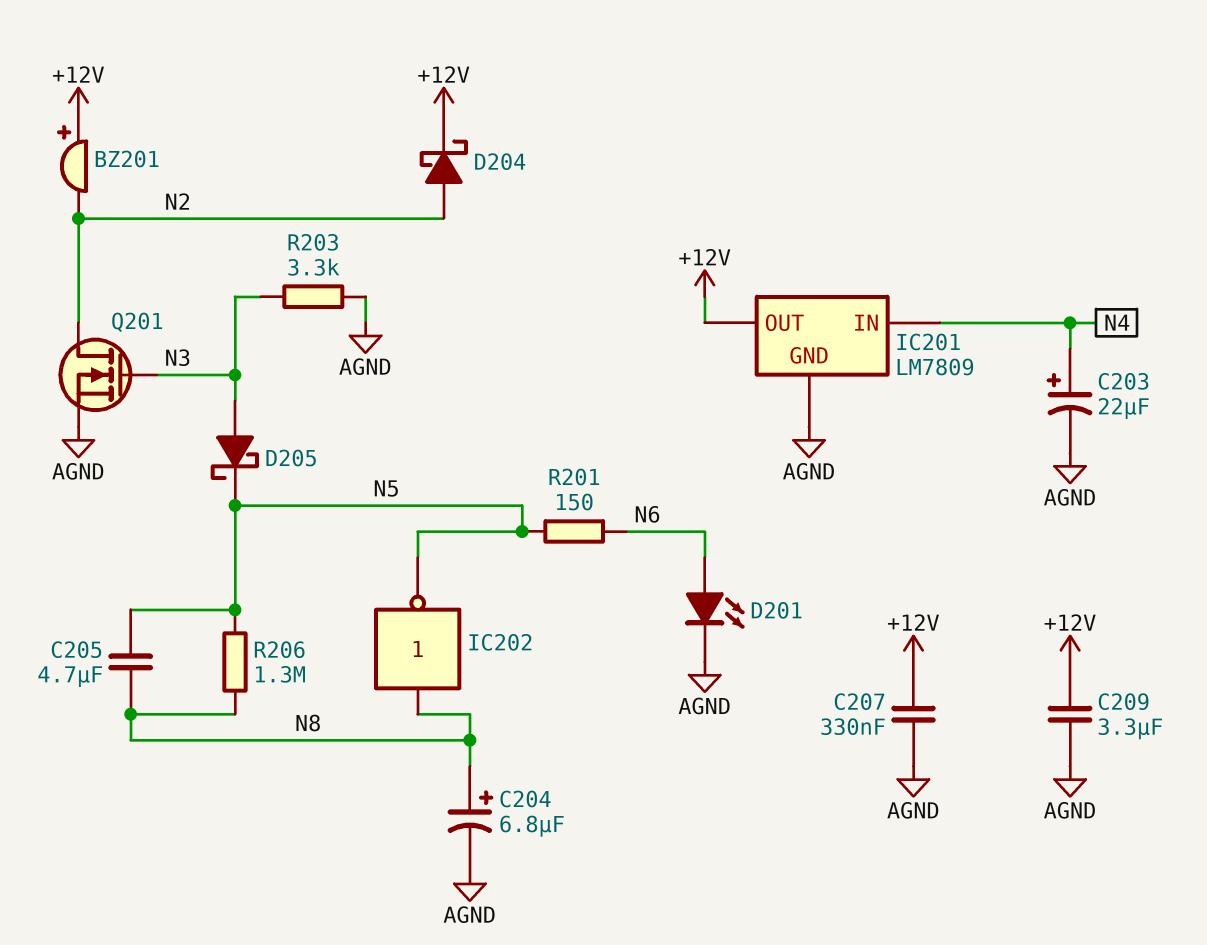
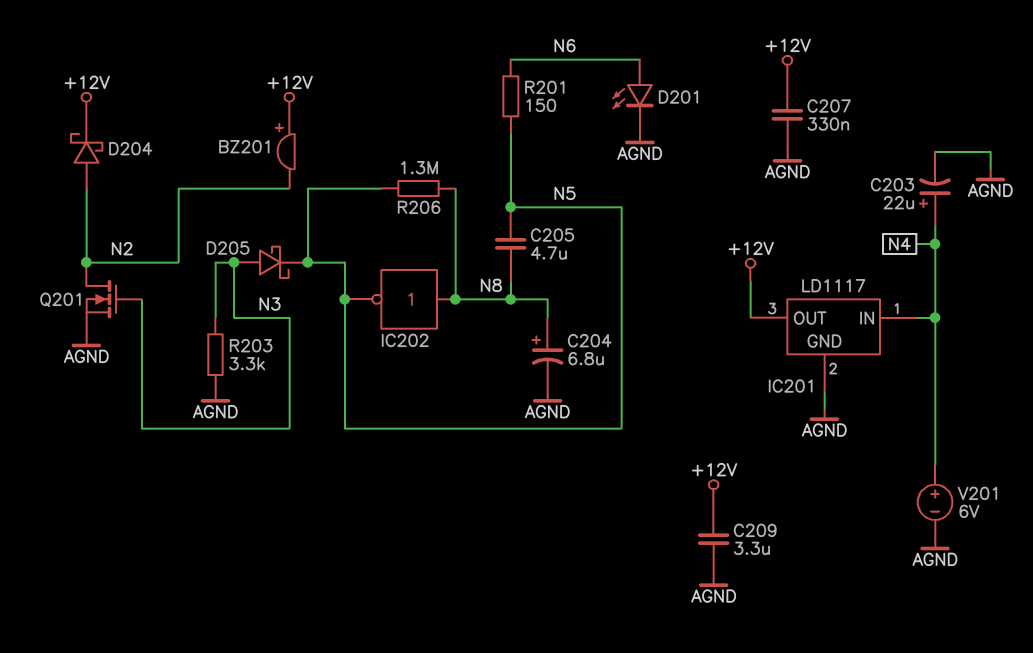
IC201: LM7809 -> LD1117
V201: none -> 6V (plus N4, minus AGND)

